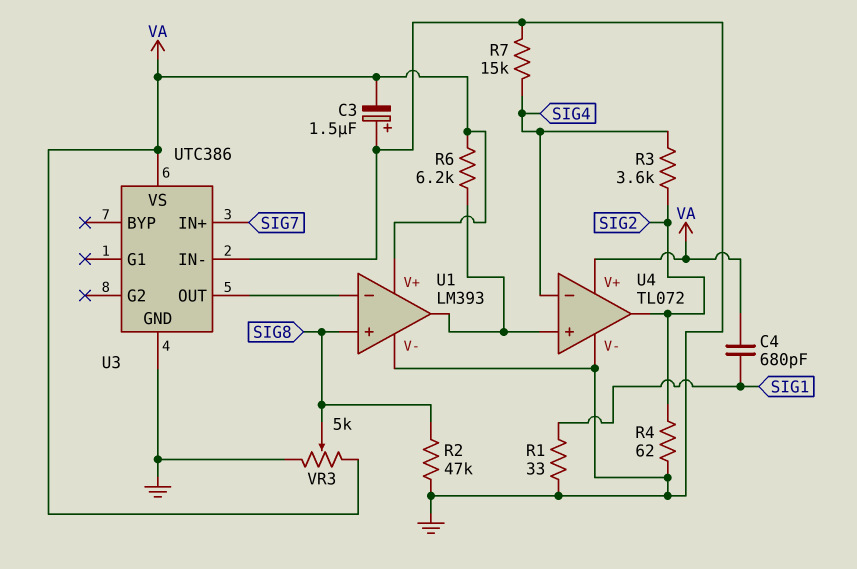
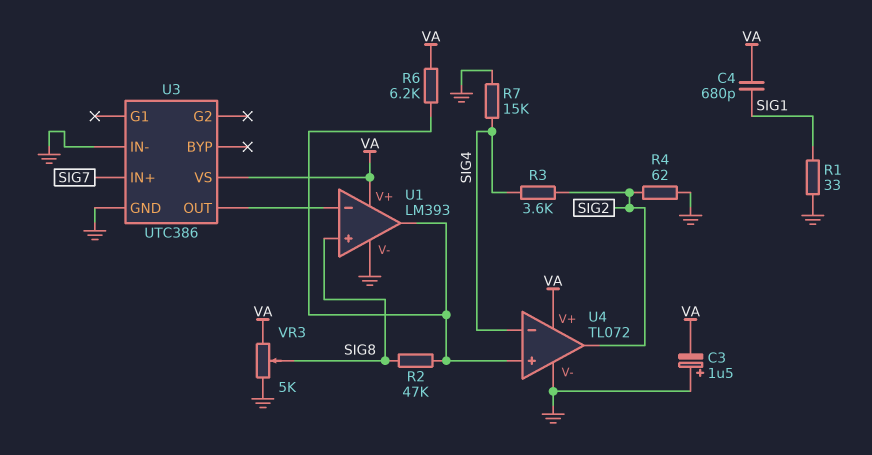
R2: 47k (GND, SIG8) -> 47k (SIG8, U1/out)

